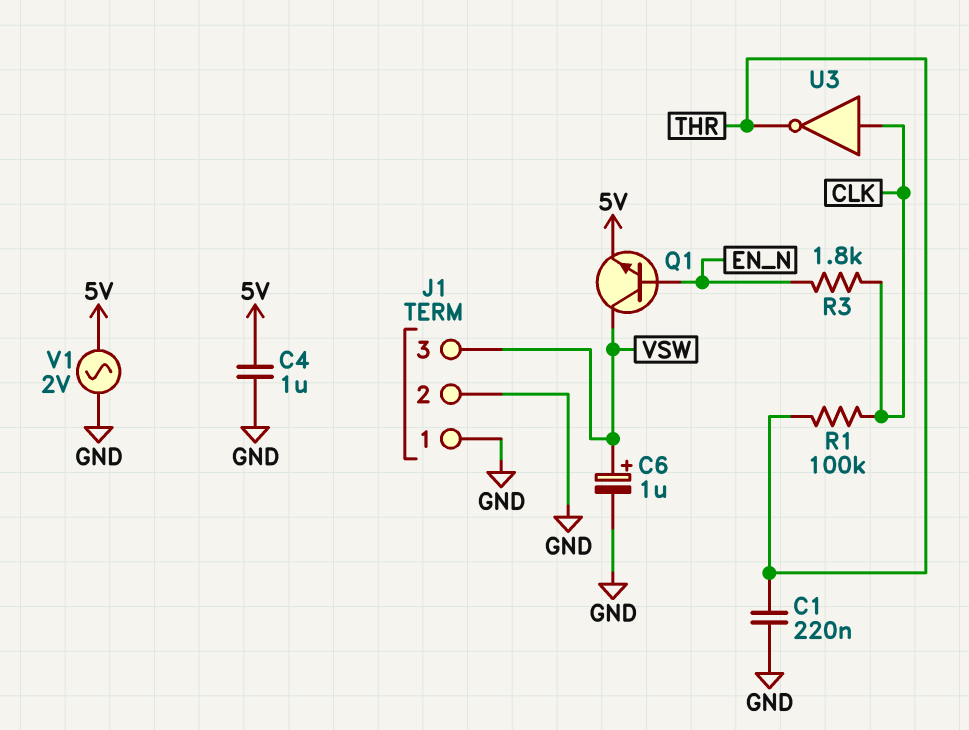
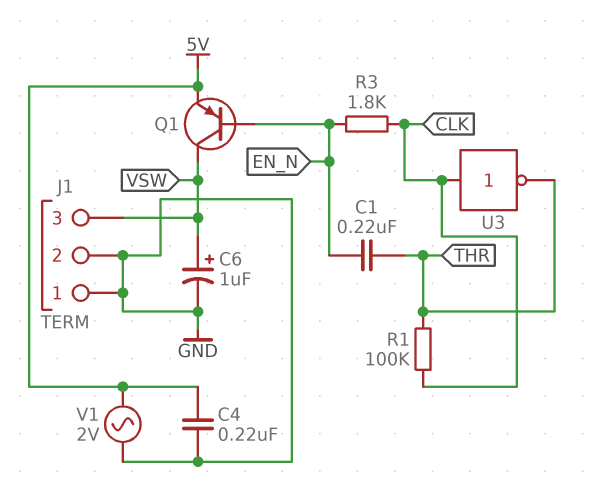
C1: 220nF (GND, THR) -> 220nF (EN_N, THR)
C4: 1uF (5V, GND) -> 220nF (5V, GND)
Q1: NPN (B EN_N, C VSW, E 5V) -> PNP (B EN_N, C VSW, E 5V)

